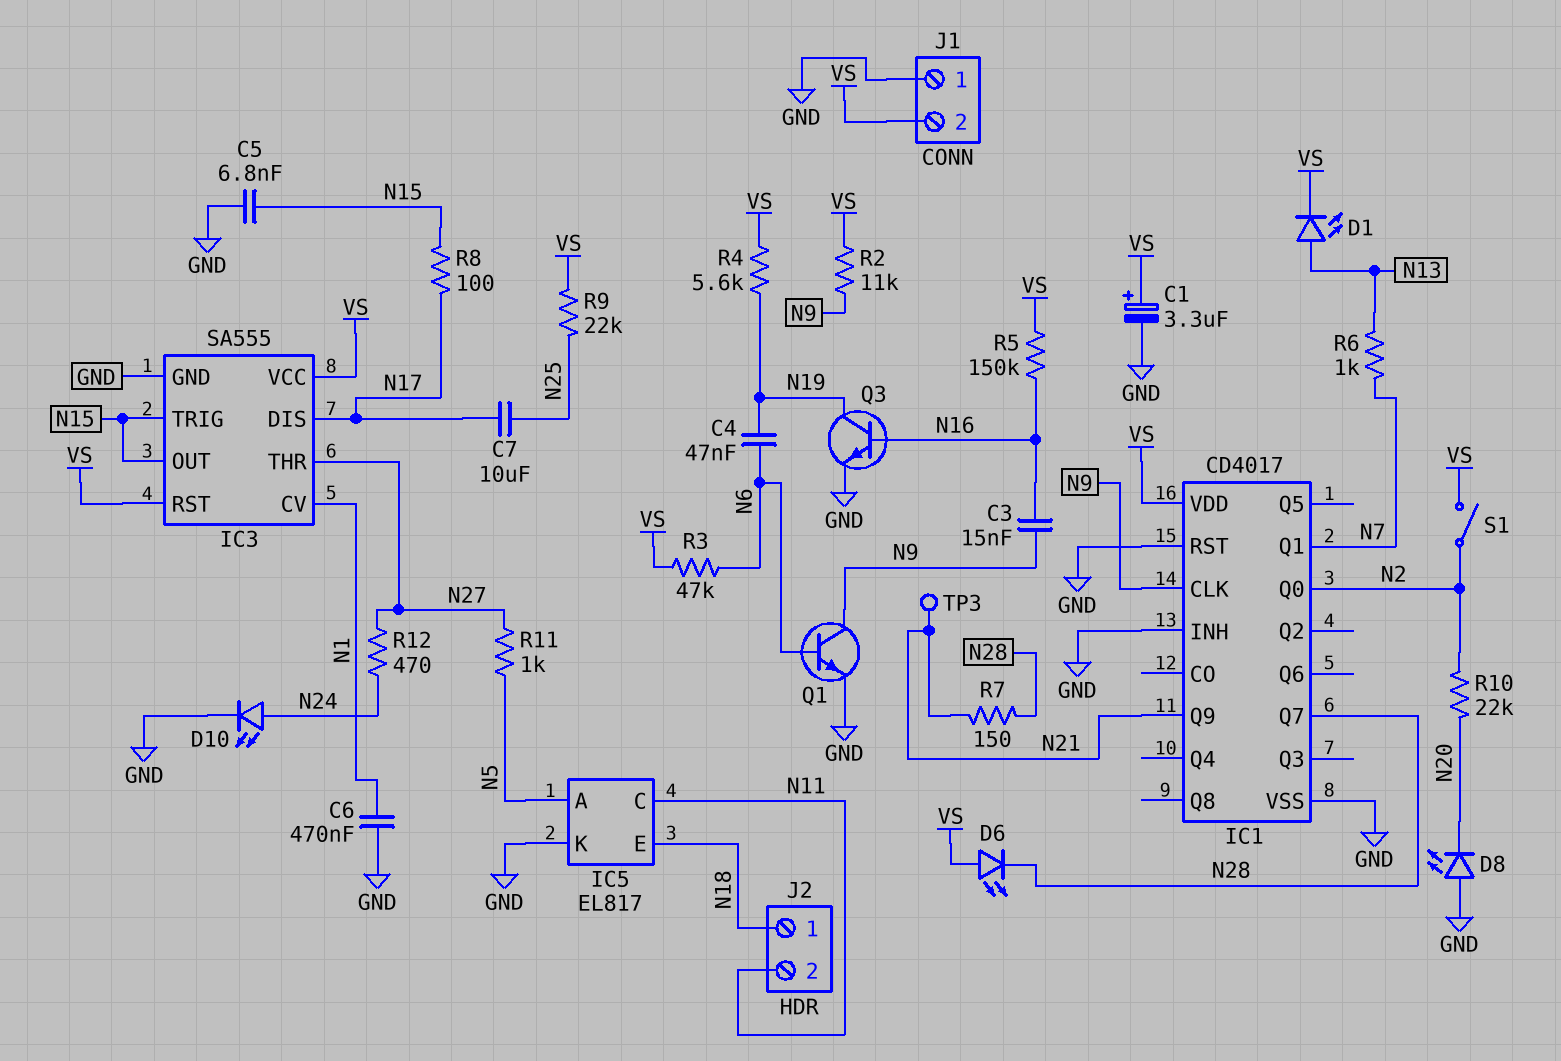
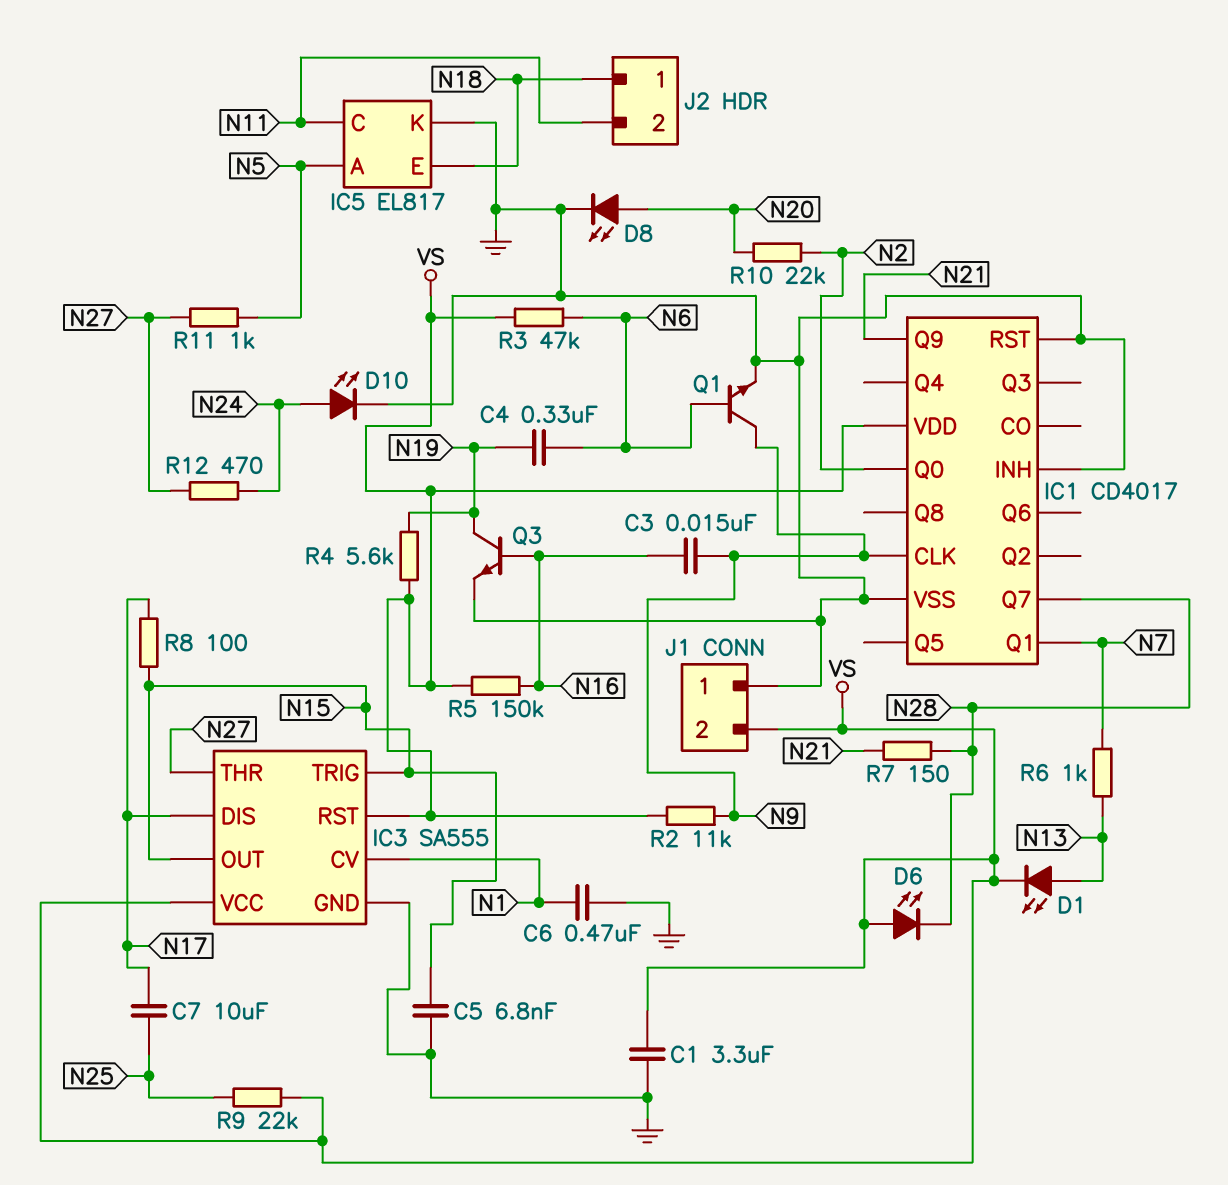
C1: 3.3uF (plus VS, minus GND) -> 3.3uF (GND, VS)
C4: 47nF (N6, N19) -> 330nF (N6, N19)
D8: LED (A GND, K N20) -> LED (A N20, K GND)
S1: switch (N2, VS) -> none
TP3: test point (N21) -> none

